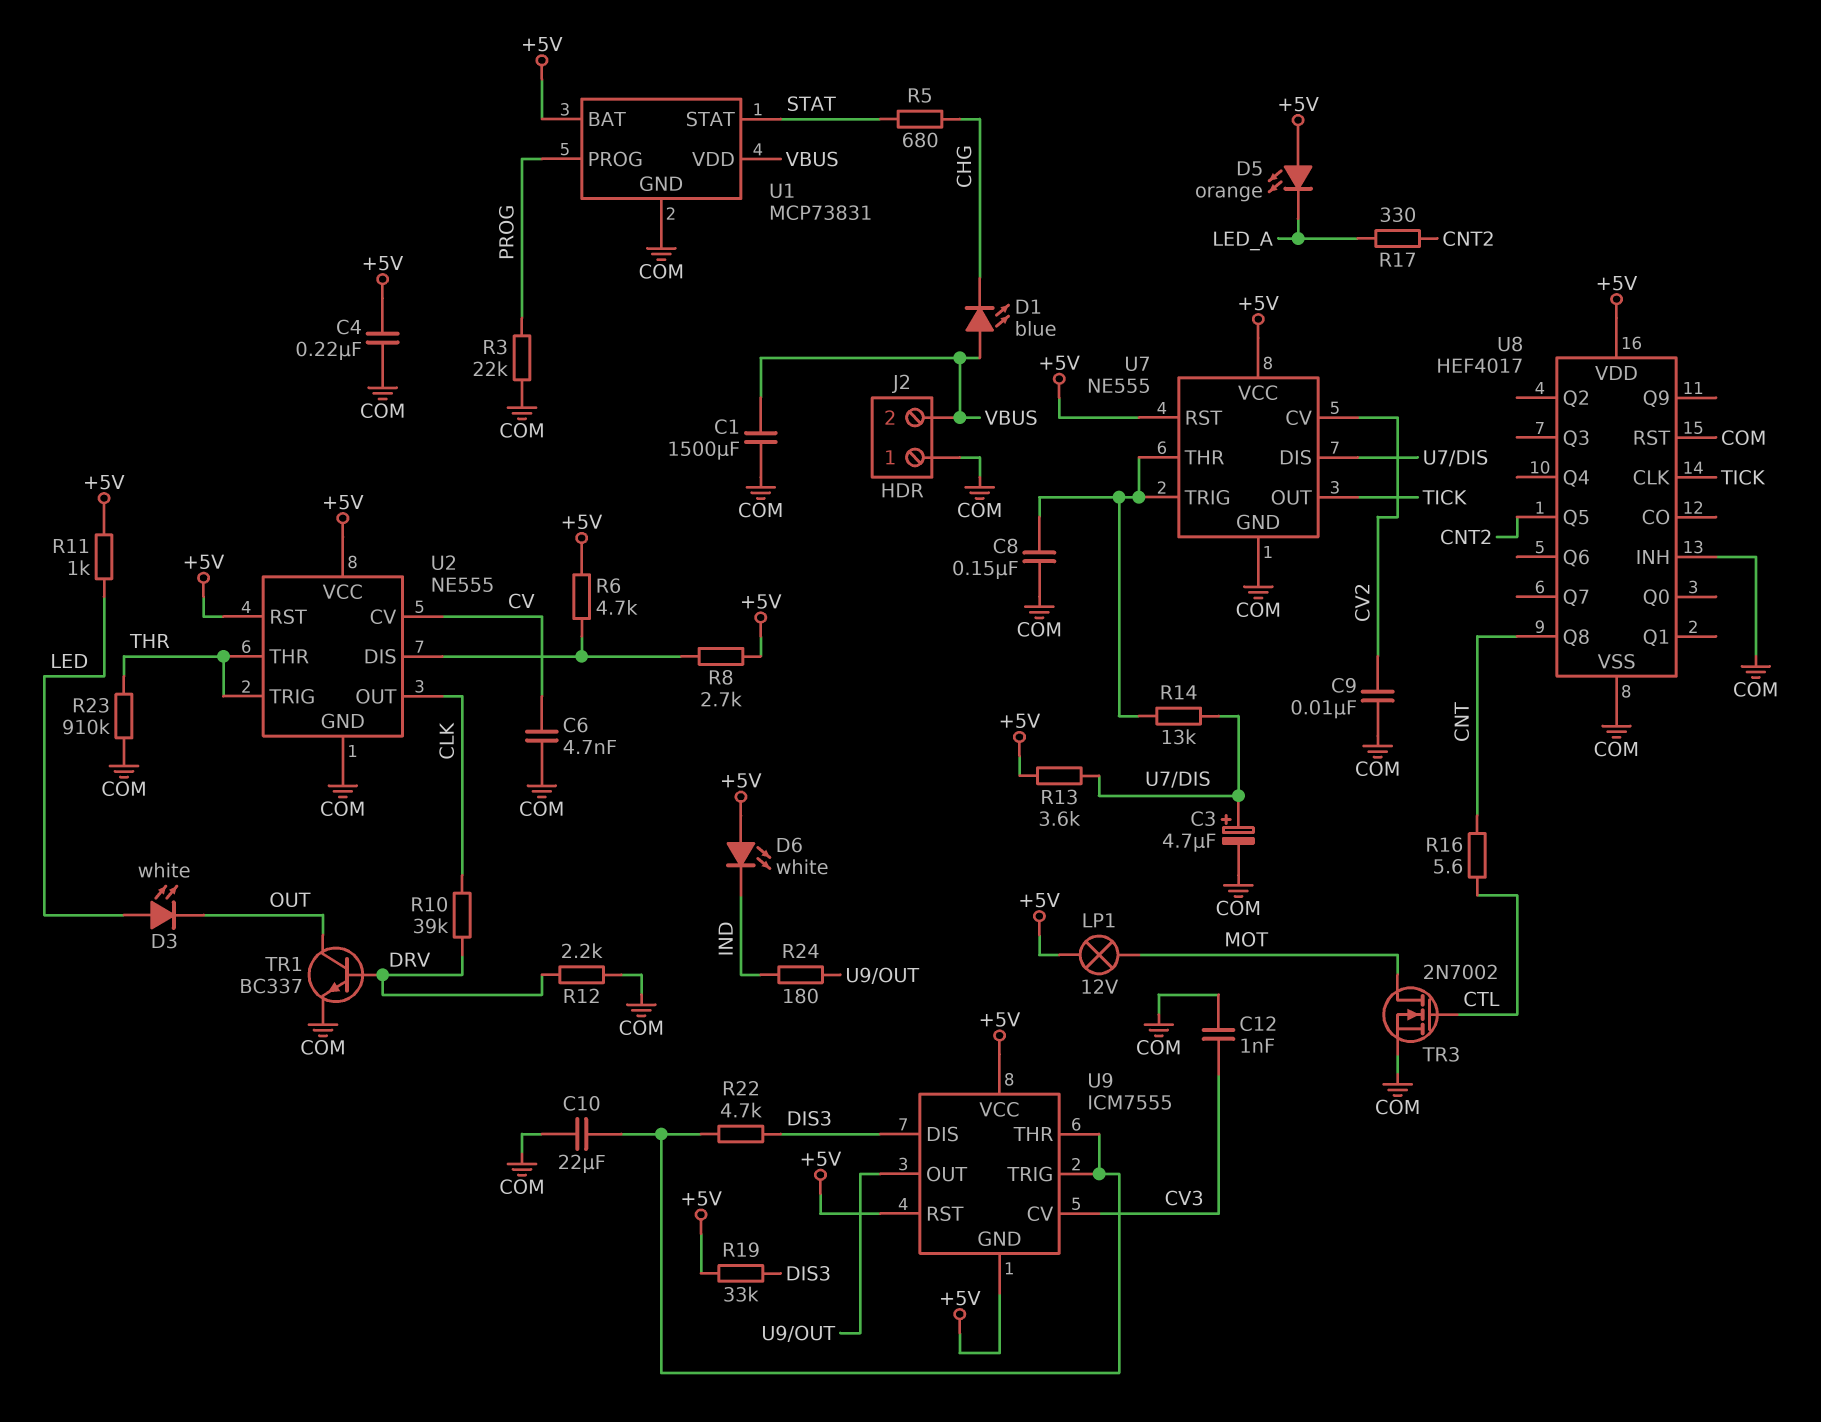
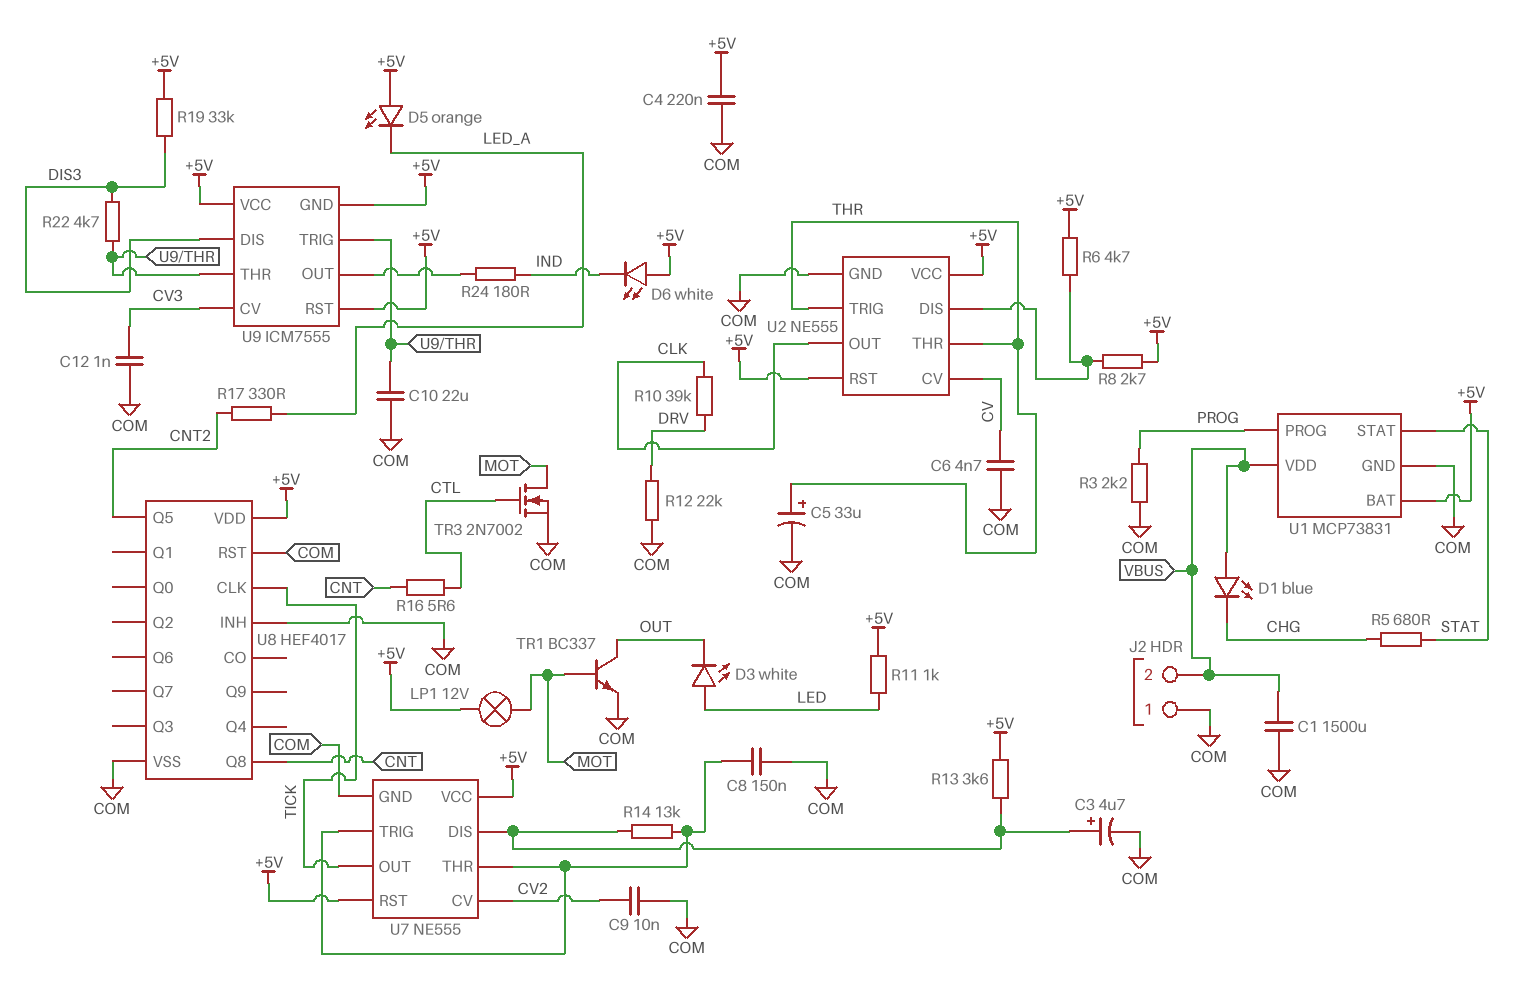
C5: none -> 33uF (plus THR, minus COM)
R3: 22k (COM, PROG) -> 2.2k (COM, PROG)
R12: 2.2k (COM, DRV) -> 22k (COM, DRV)
R23: 910k (COM, THR) -> none
TR1: NPN BC337 (B DRV, C OUT, E COM) -> NPN BC337 (B MOT, C OUT, E COM)

